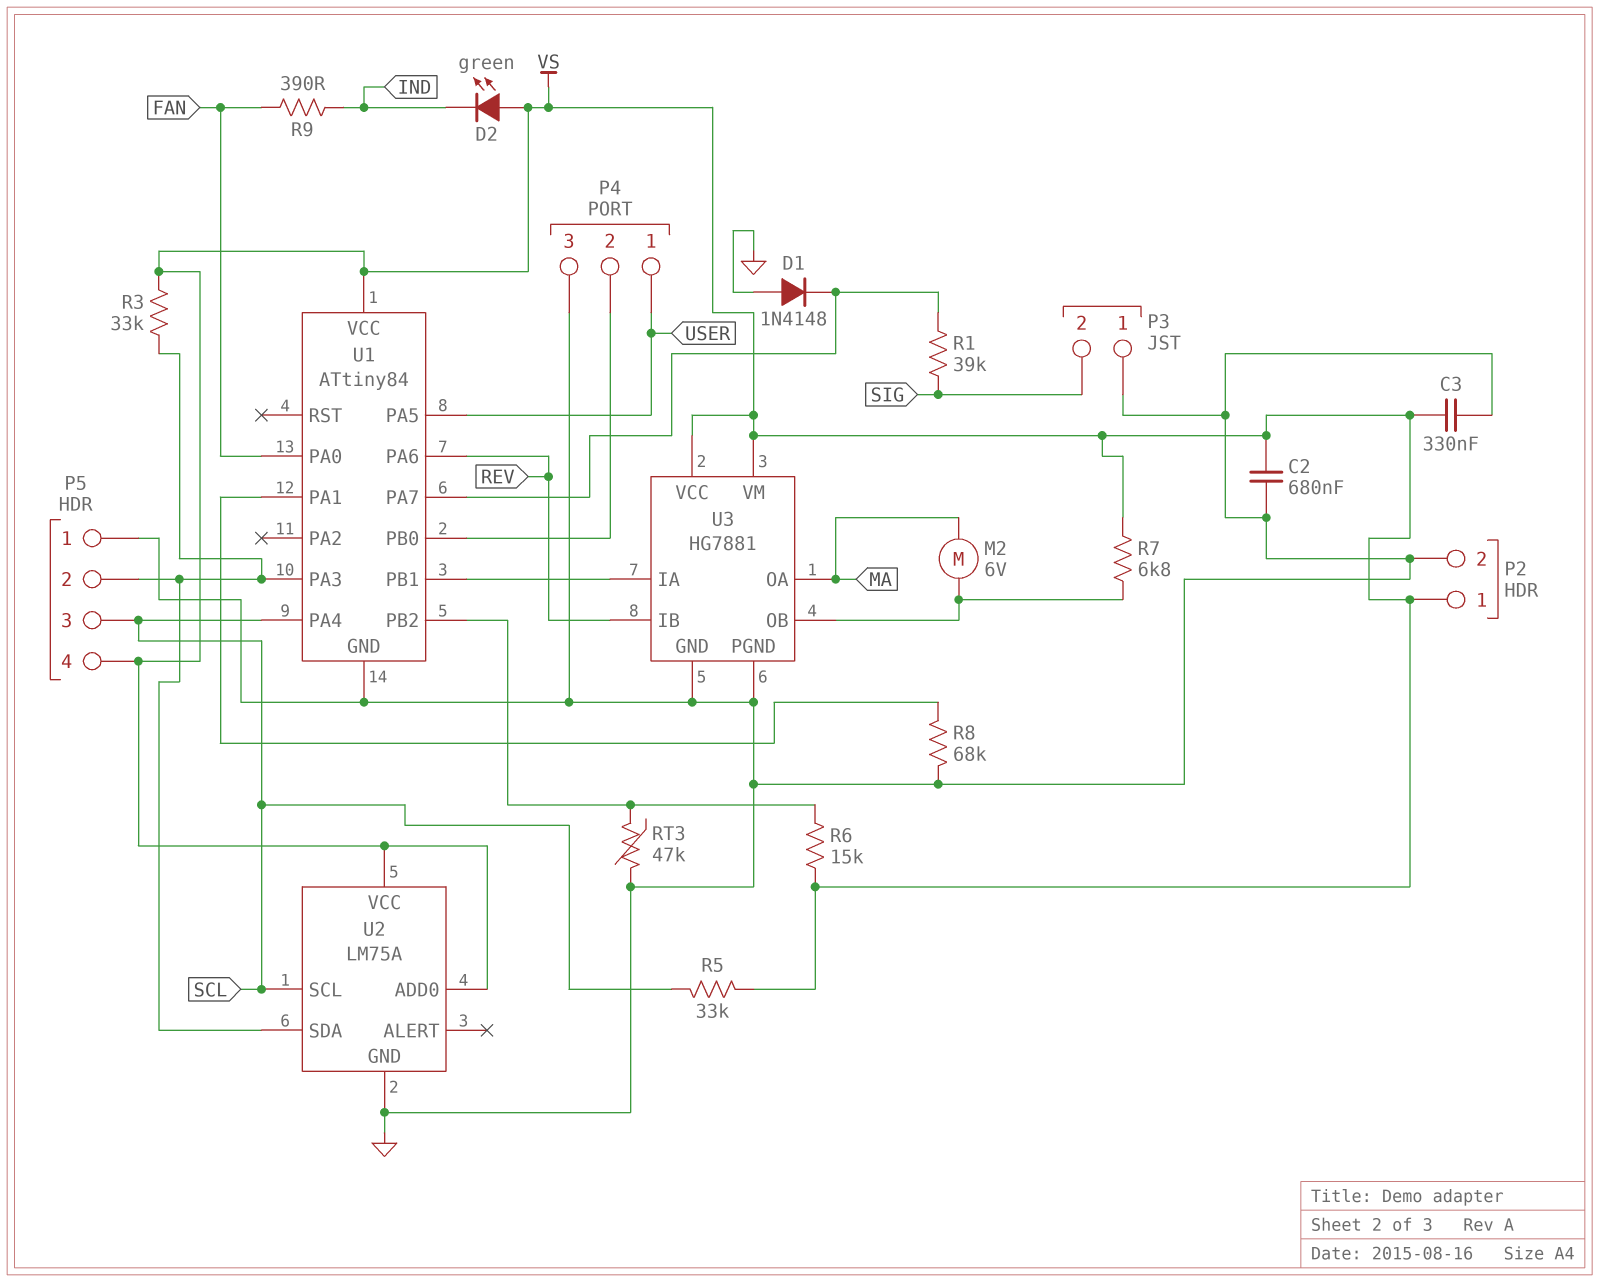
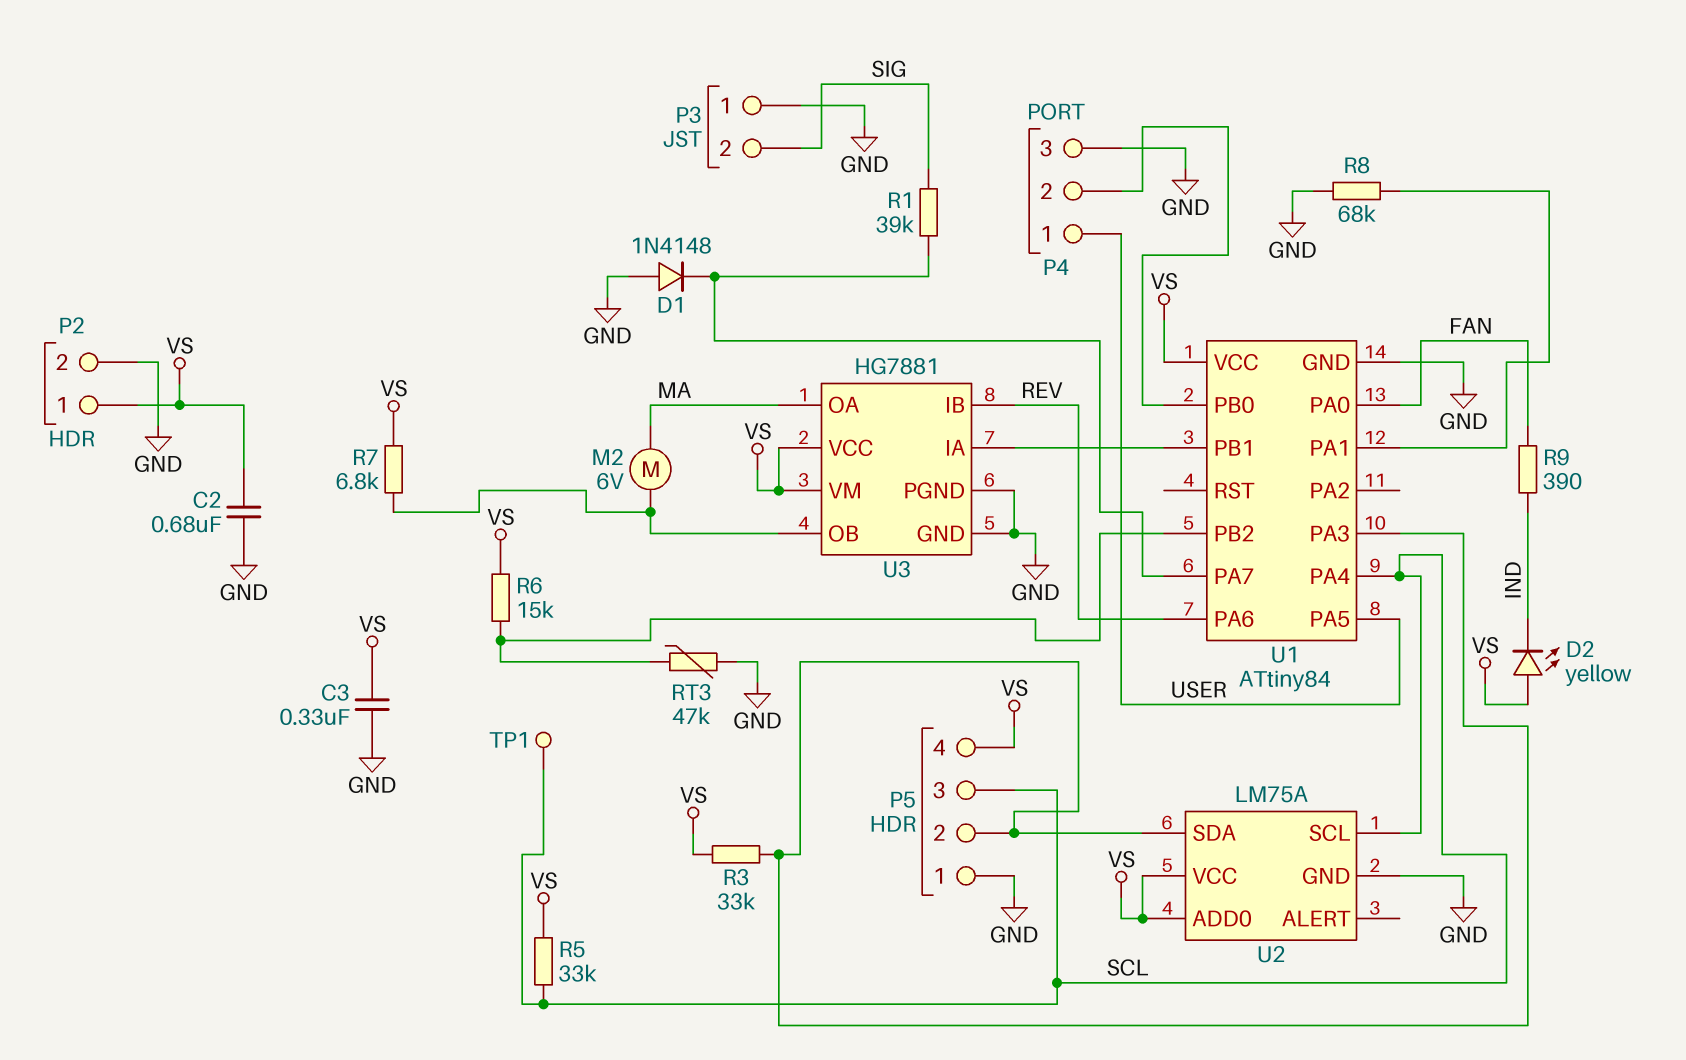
D2: LED green (A VS, K IND) -> LED yellow (A VS, K IND)
TP1: none -> test point (SCL)

